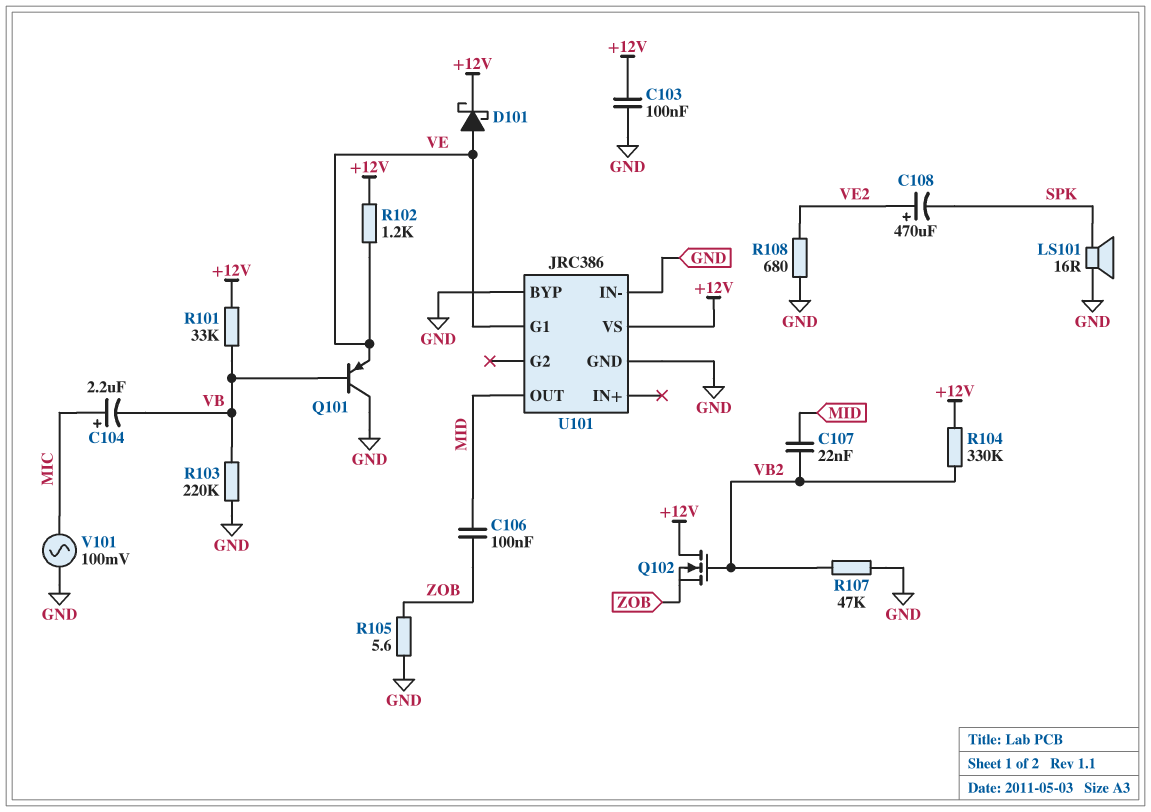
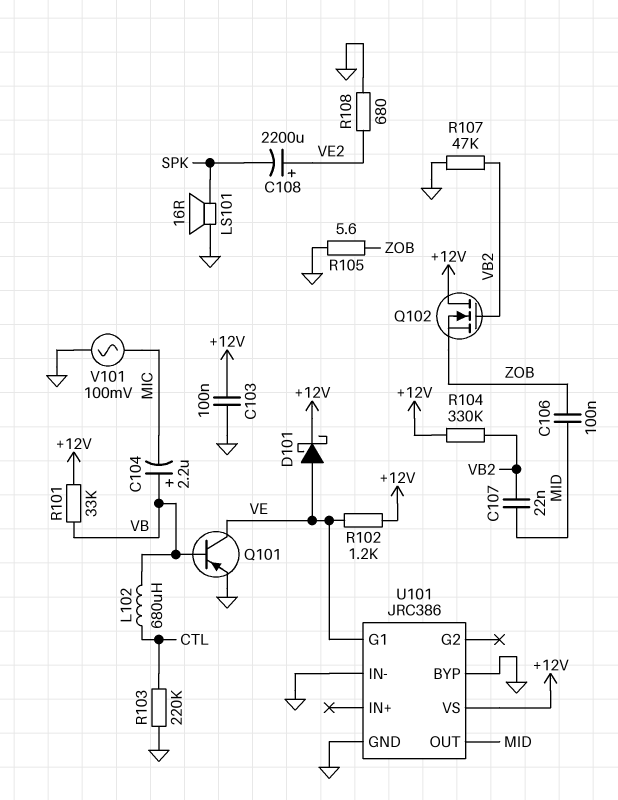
C104: 2.2uF (plus MIC, minus VB) -> 2.2uF (plus VB, minus MIC)
C108: 470uF (plus VE2, minus SPK) -> 2200uF (plus VE2, minus SPK)
L102: none -> 680uH (CTL, VB)
Q101: PNP (B VB, C GND, E VE) -> PNP (B VB, C VE, E GND)
R103: 220k (GND, VB) -> 220k (CTL, GND)

